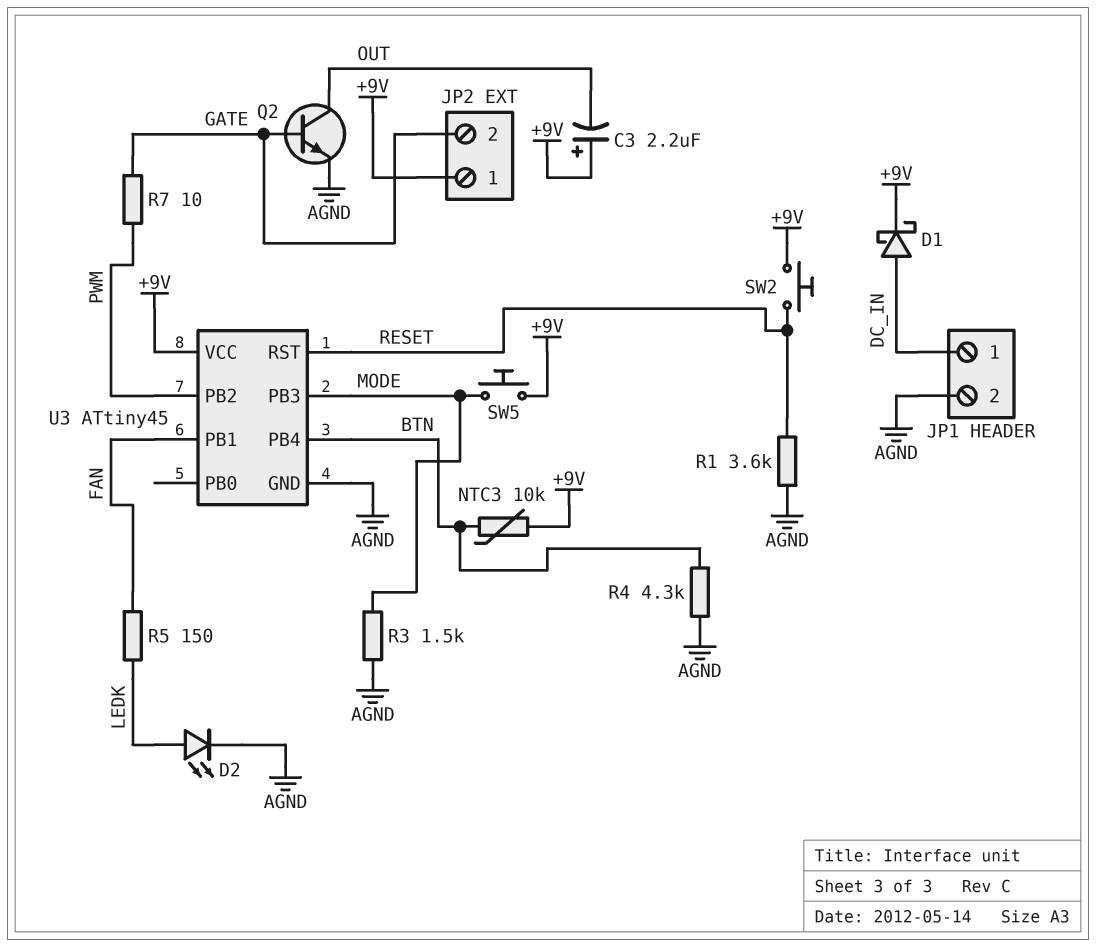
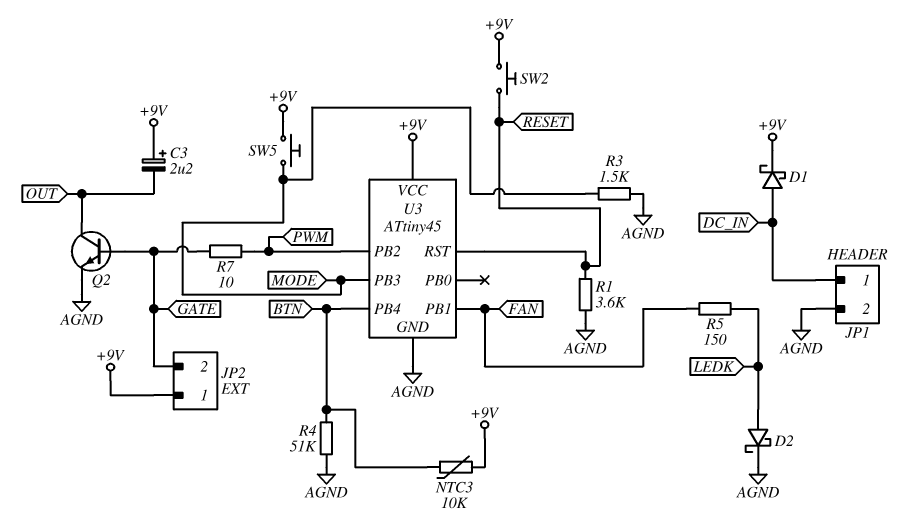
D2: LED (A LEDK, K AGND) -> schottky (A LEDK, K AGND)
R4: 4.3k (AGND, BTN) -> 51k (AGND, BTN)

